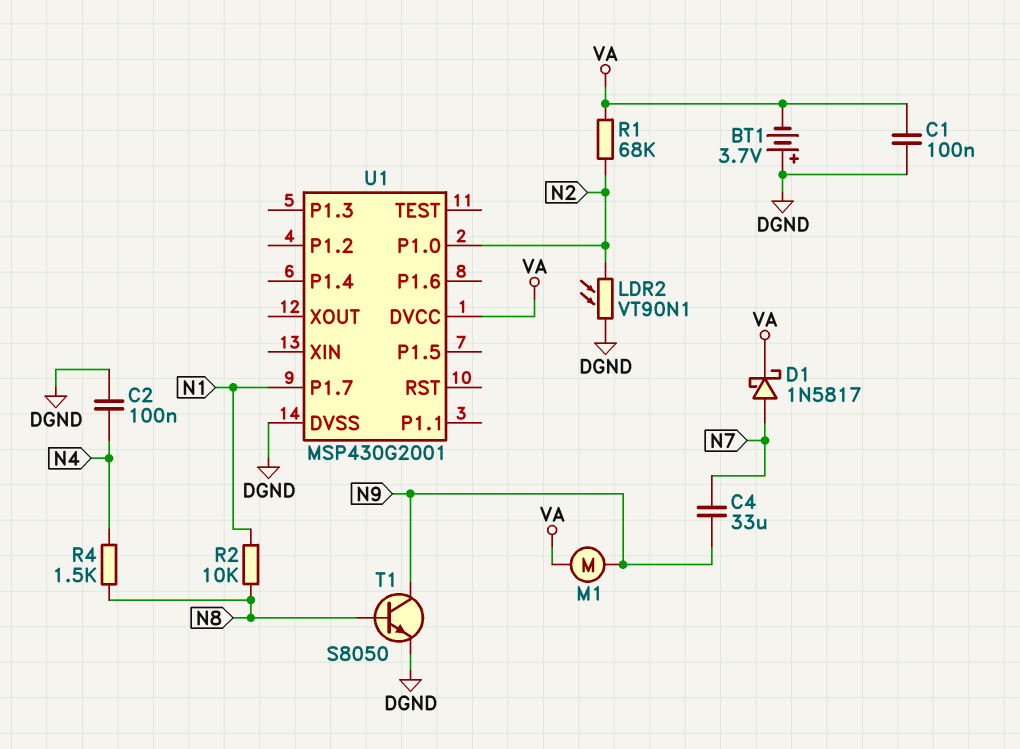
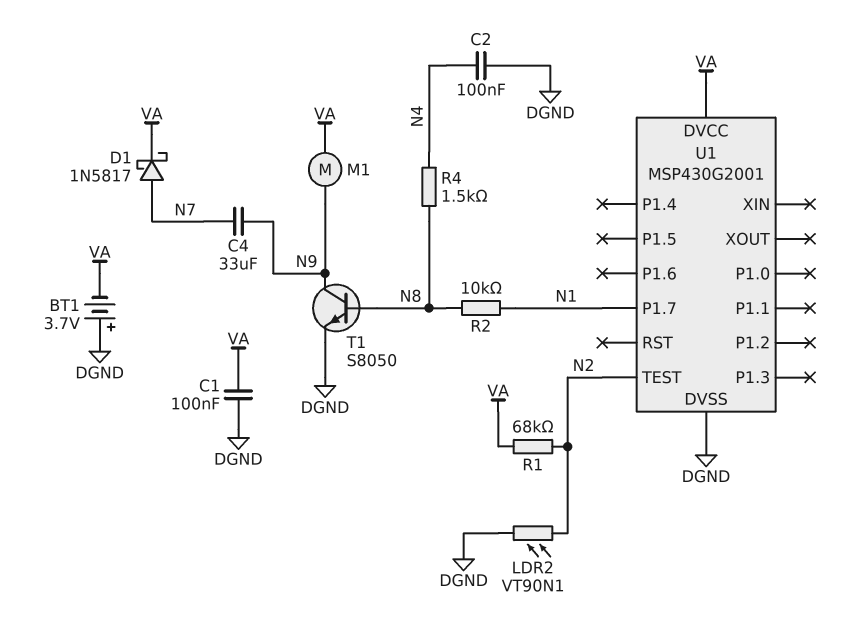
U1 pin P1.0: N2 -> none
U1 pin TEST: none -> N2

